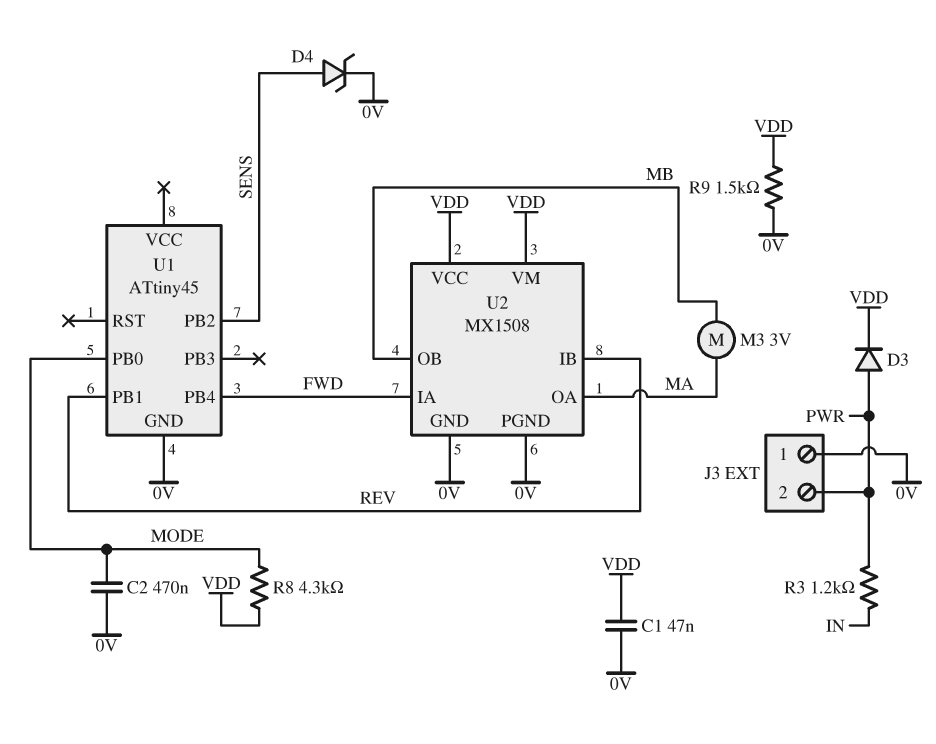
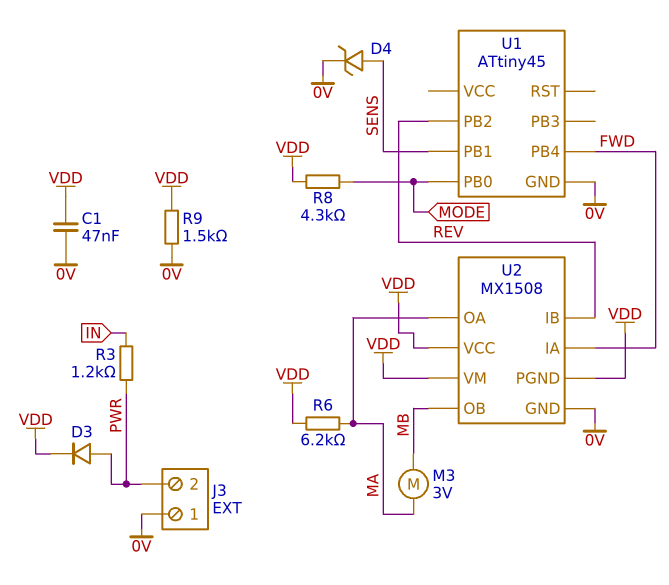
C2: 470nF (0V, MODE) -> none
R6: none -> 6.2k (MA, VDD)
U1 pin PB1: REV -> SENS
U1 pin PB2: SENS -> REV
U2 pin PGND: 0V -> VDD

